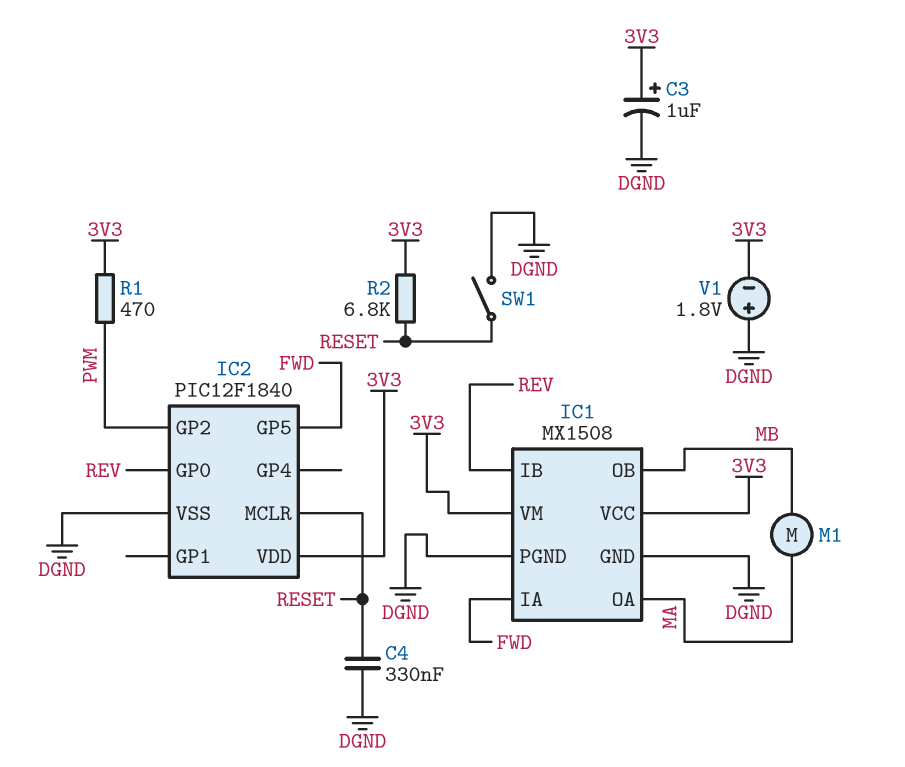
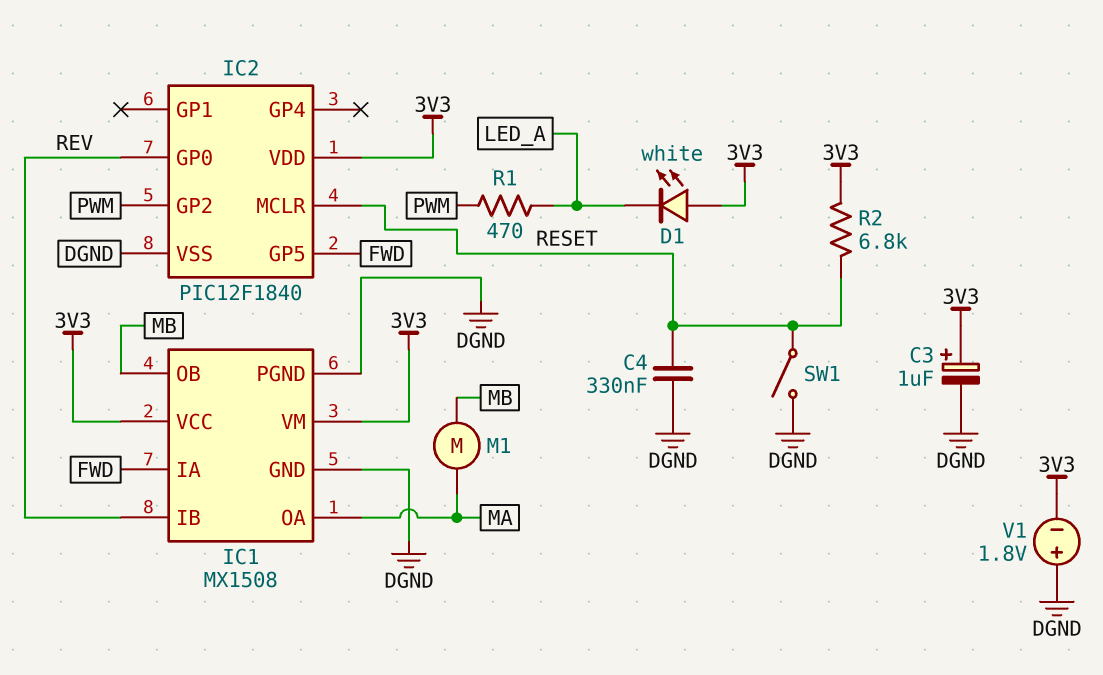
D1: none -> LED white (A 3V3, K LED_A)
R1: 470 (3V3, PWM) -> 470 (LED_A, PWM)

